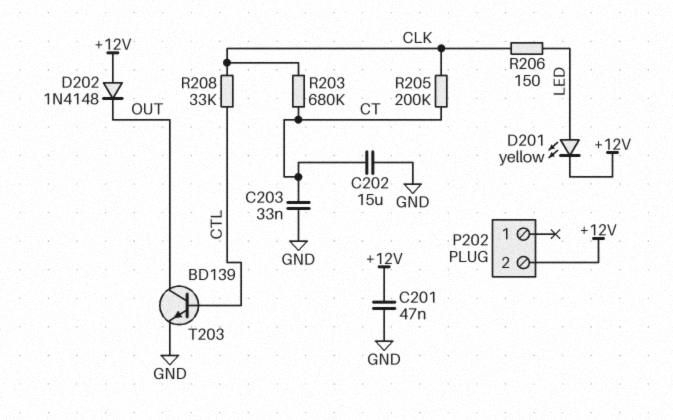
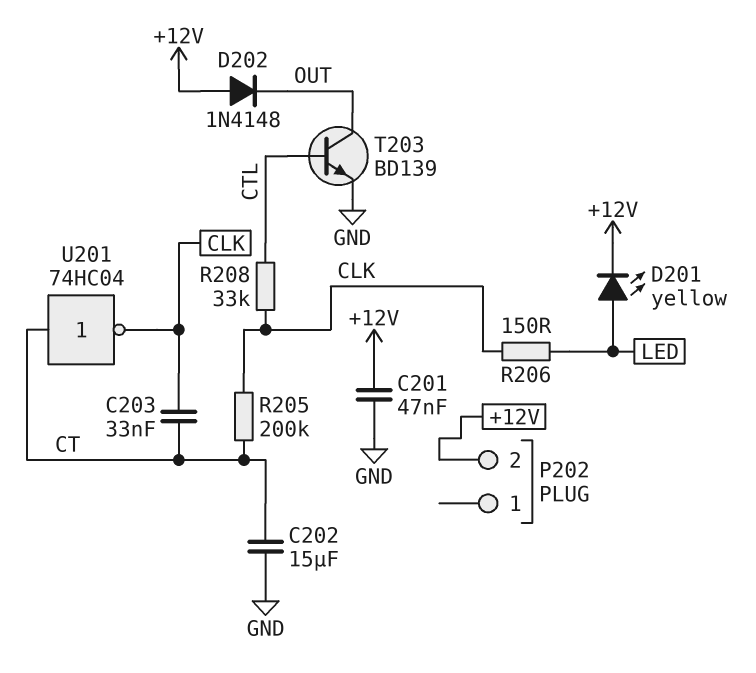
C203: 33nF (CT, GND) -> 33nF (CLK, CT)
R203: 680k (CLK, CT) -> none
U201: none -> NOT 74HC04 (in CT, out CLK)

